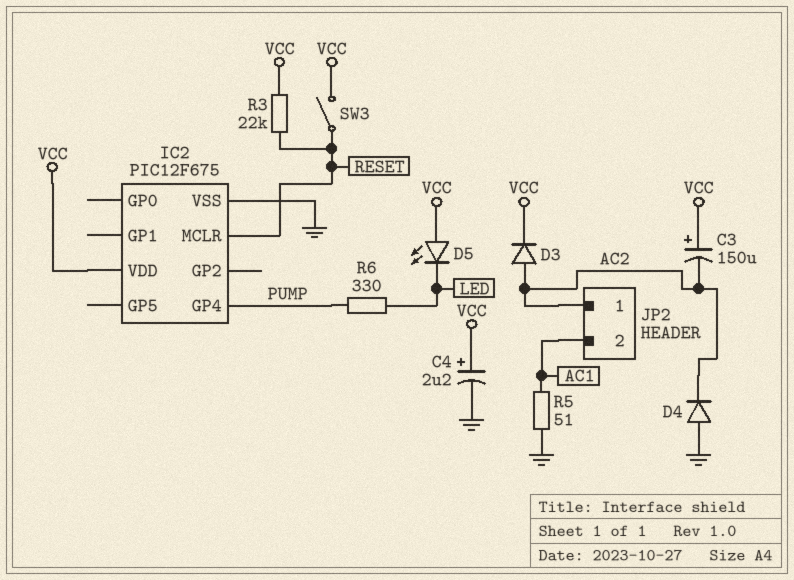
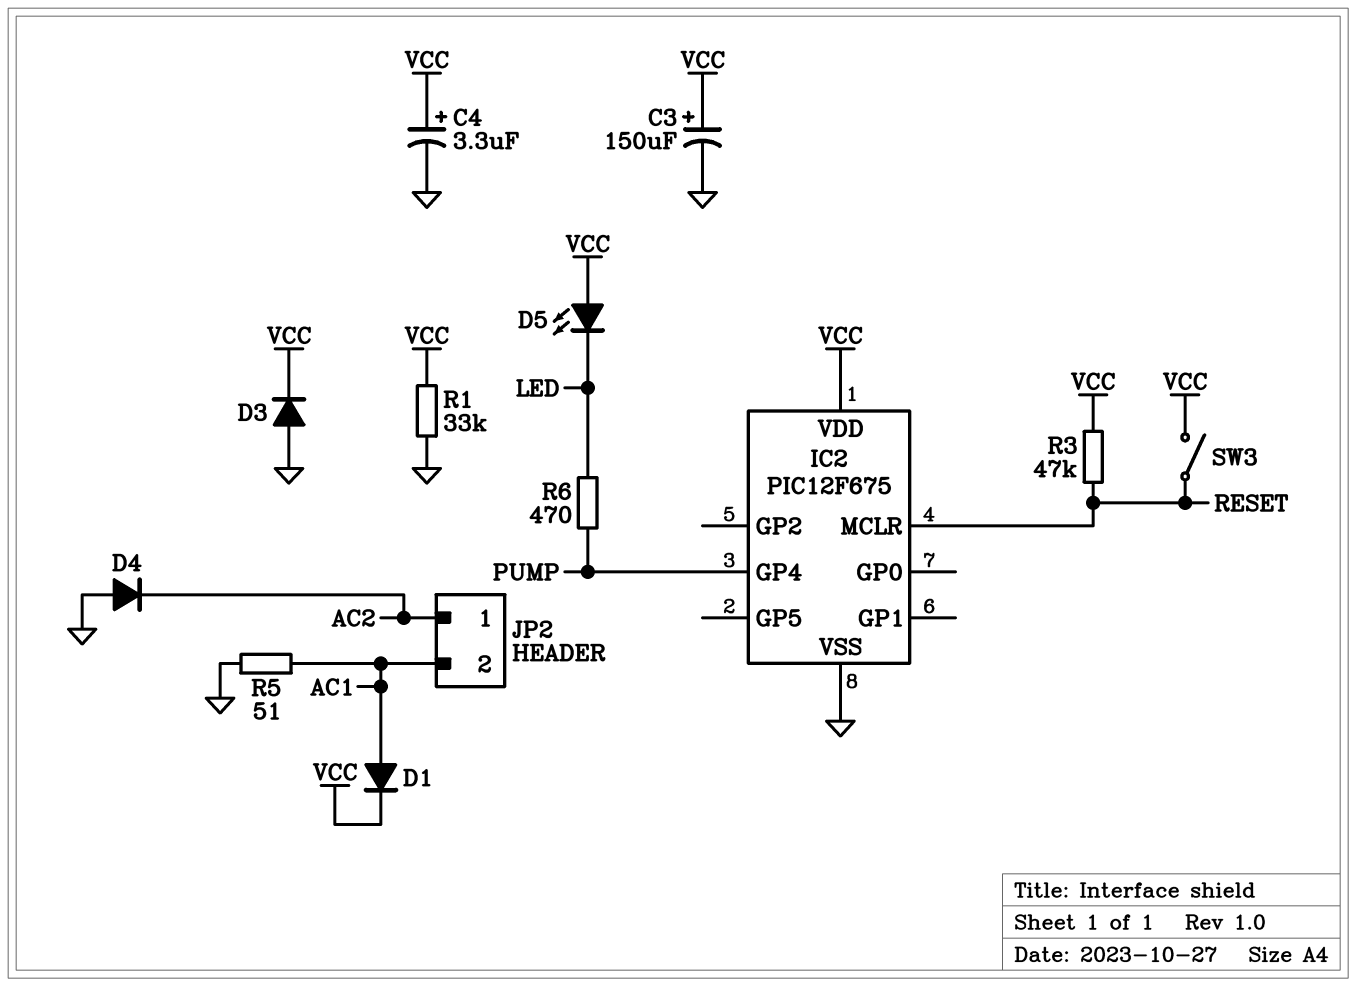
C3: 150uF (plus VCC, minus AC2) -> 150uF (plus VCC, minus GND)
C4: 2.2uF (plus VCC, minus GND) -> 3.3uF (plus VCC, minus GND)
D1: none -> diode (A AC1, K VCC)
D3: diode (A AC2, K VCC) -> diode (A GND, K VCC)
R1: none -> 33k (GND, VCC)
R3: 22k (RESET, VCC) -> 47k (RESET, VCC)
R6: 330 (LED, PUMP) -> 470 (LED, PUMP)

